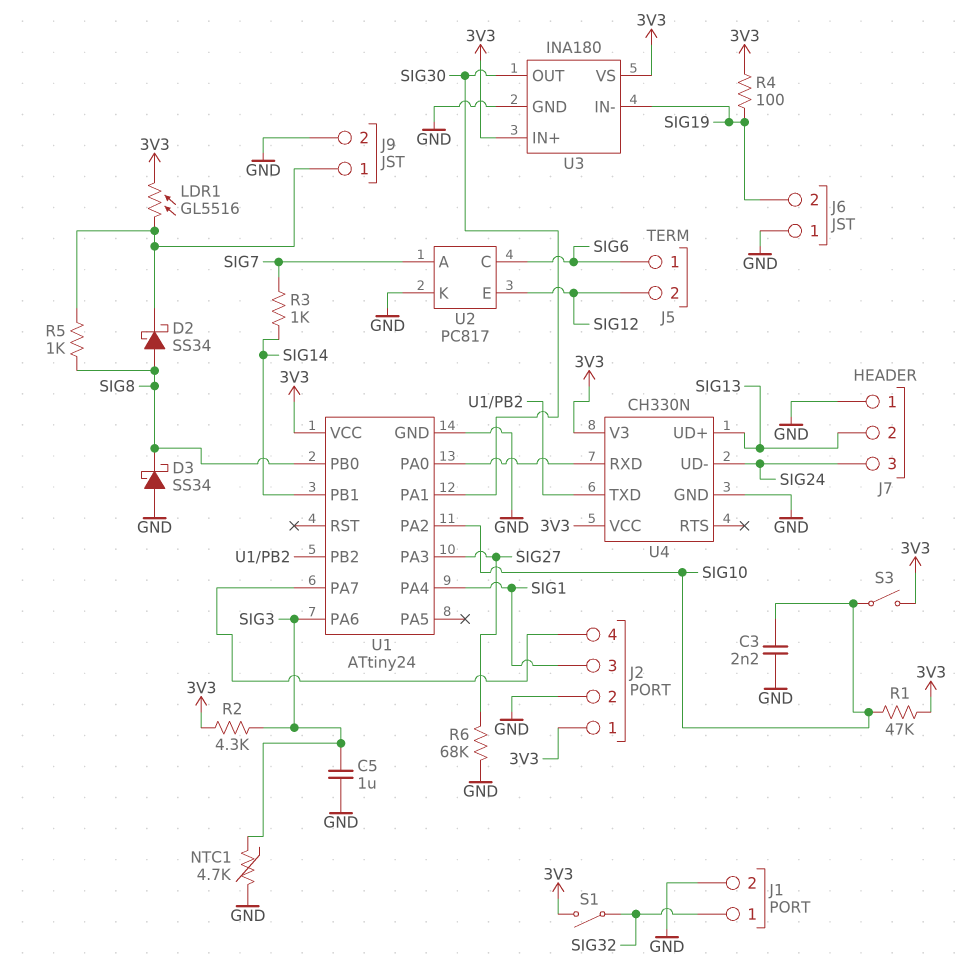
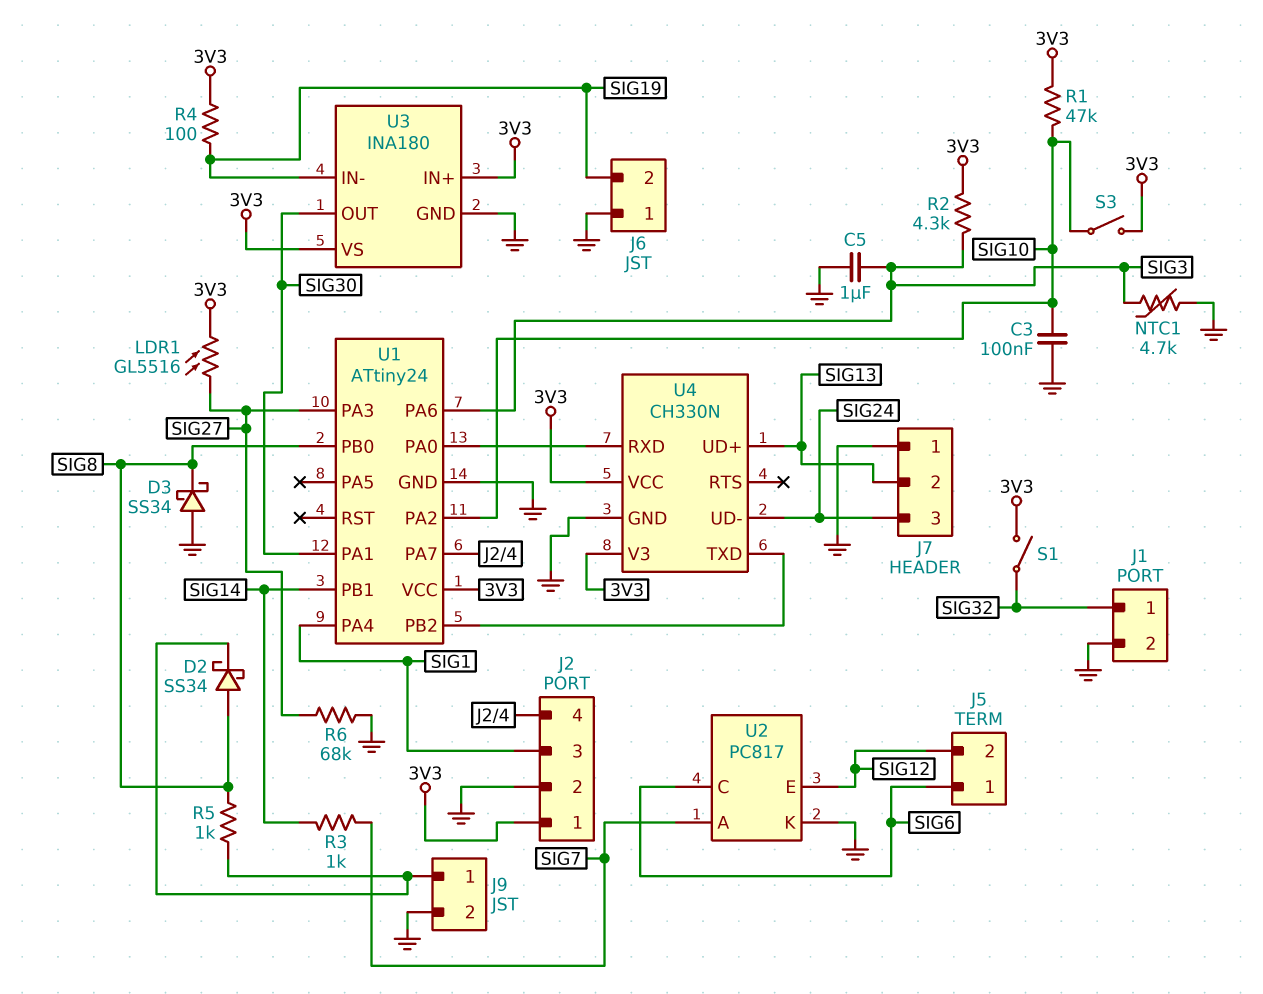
C3: 2.2nF (GND, SIG10) -> 100nF (GND, SIG10)
LDR1: GL5516 (3V3, J9/1) -> GL5516 (3V3, SIG27)

